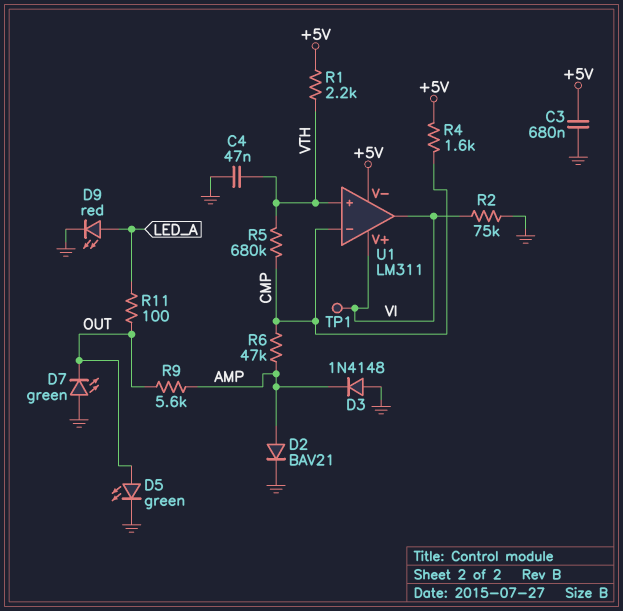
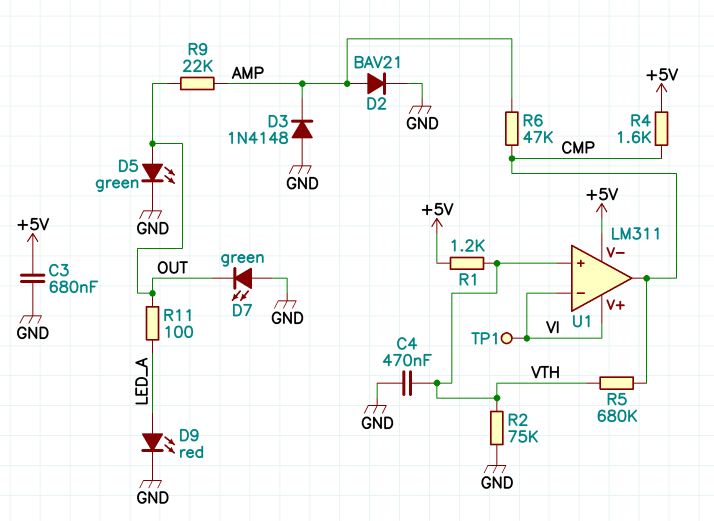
C4: 47nF (GND, VTH) -> 470nF (GND, VTH)
R1: 2.2k (+5V, VTH) -> 1.2k (+5V, VTH)
R2: 75k (GND, VI) -> 75k (GND, VTH)
R9: 5.6k (AMP, OUT) -> 22k (AMP, OUT)
U1 pin in-: CMP -> VI
U1 pin out: VI -> CMP

